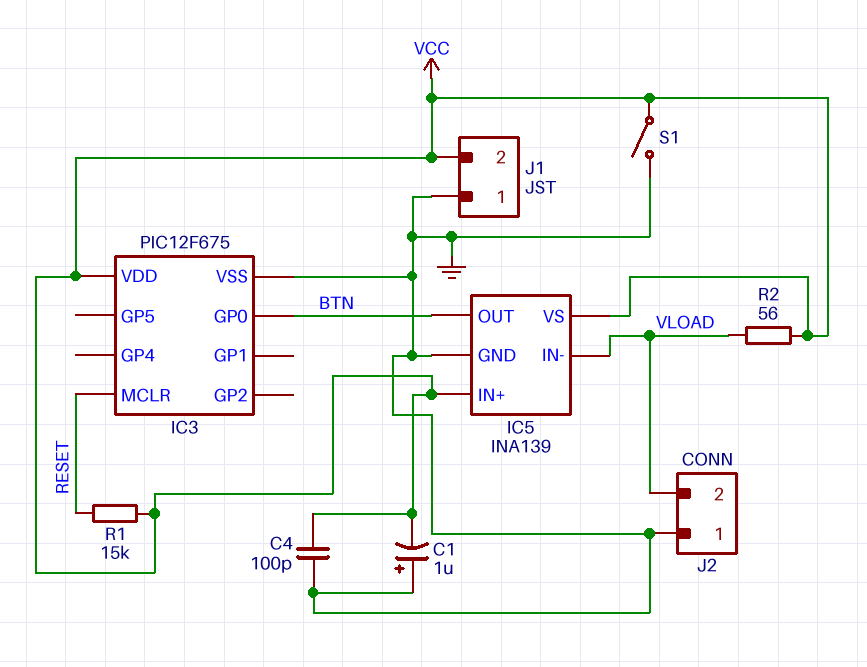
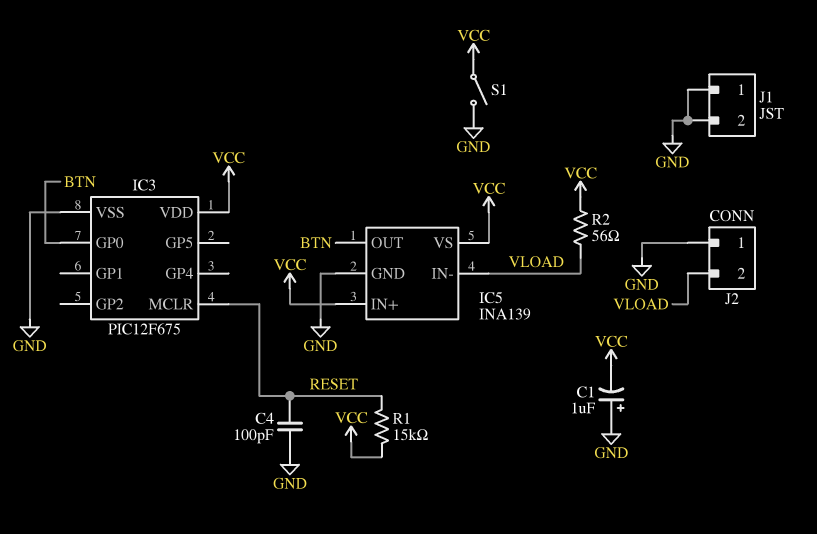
C4: 100pF (GND, VCC) -> 100pF (GND, RESET)
J1 pin 2: VCC -> GND

